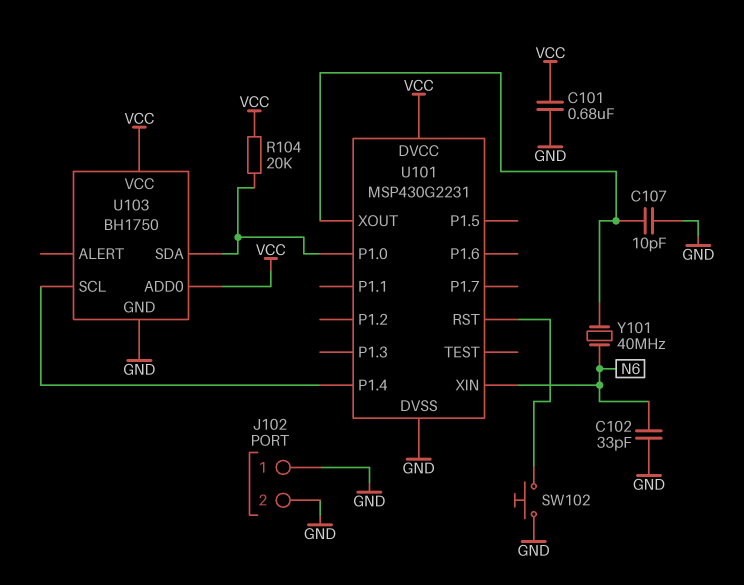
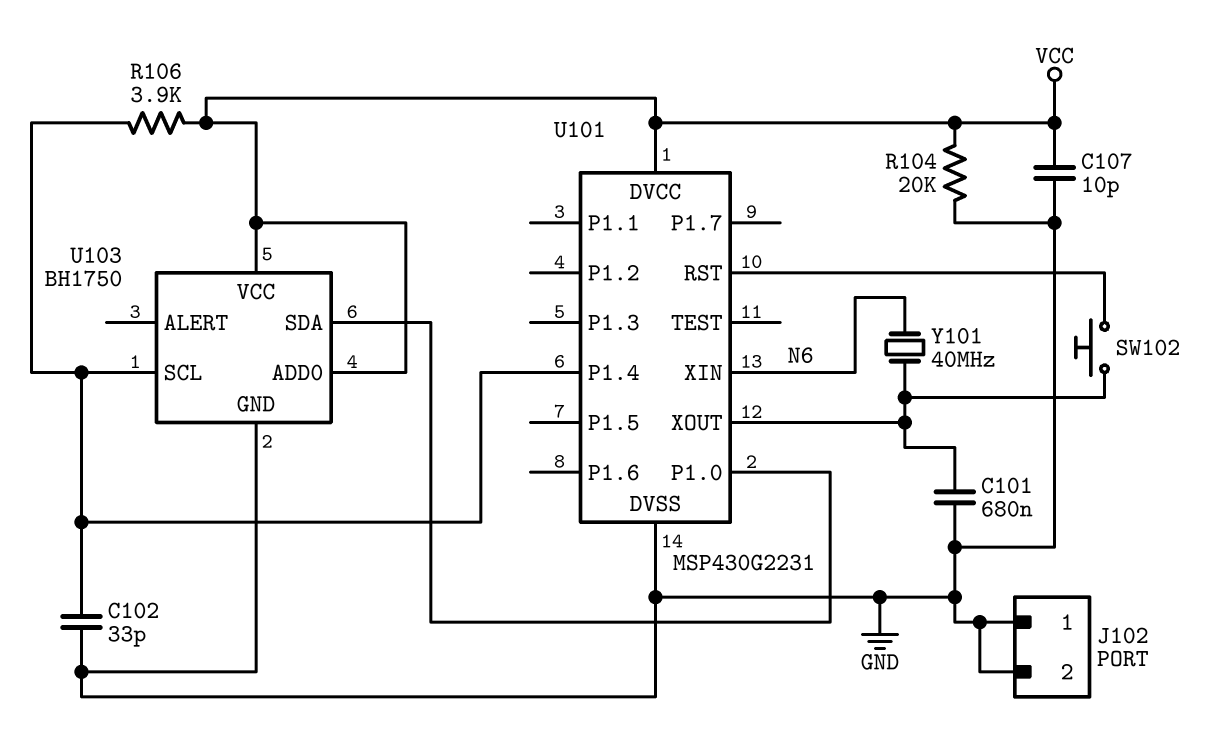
C101: 680nF (GND, VCC) -> 680nF (GND, U101/XOUT)
C102: 33pF (GND, N6) -> 33pF (GND, U101/P1.4)
C107: 10pF (GND, U101/XOUT) -> 10pF (GND, VCC)
R104: 20k (U101/P1.0, VCC) -> 20k (GND, VCC)
R106: none -> 3.9k (U101/P1.4, VCC)
SW102: button (GND, U101/RST) -> button (U101/RST, U101/XOUT)

